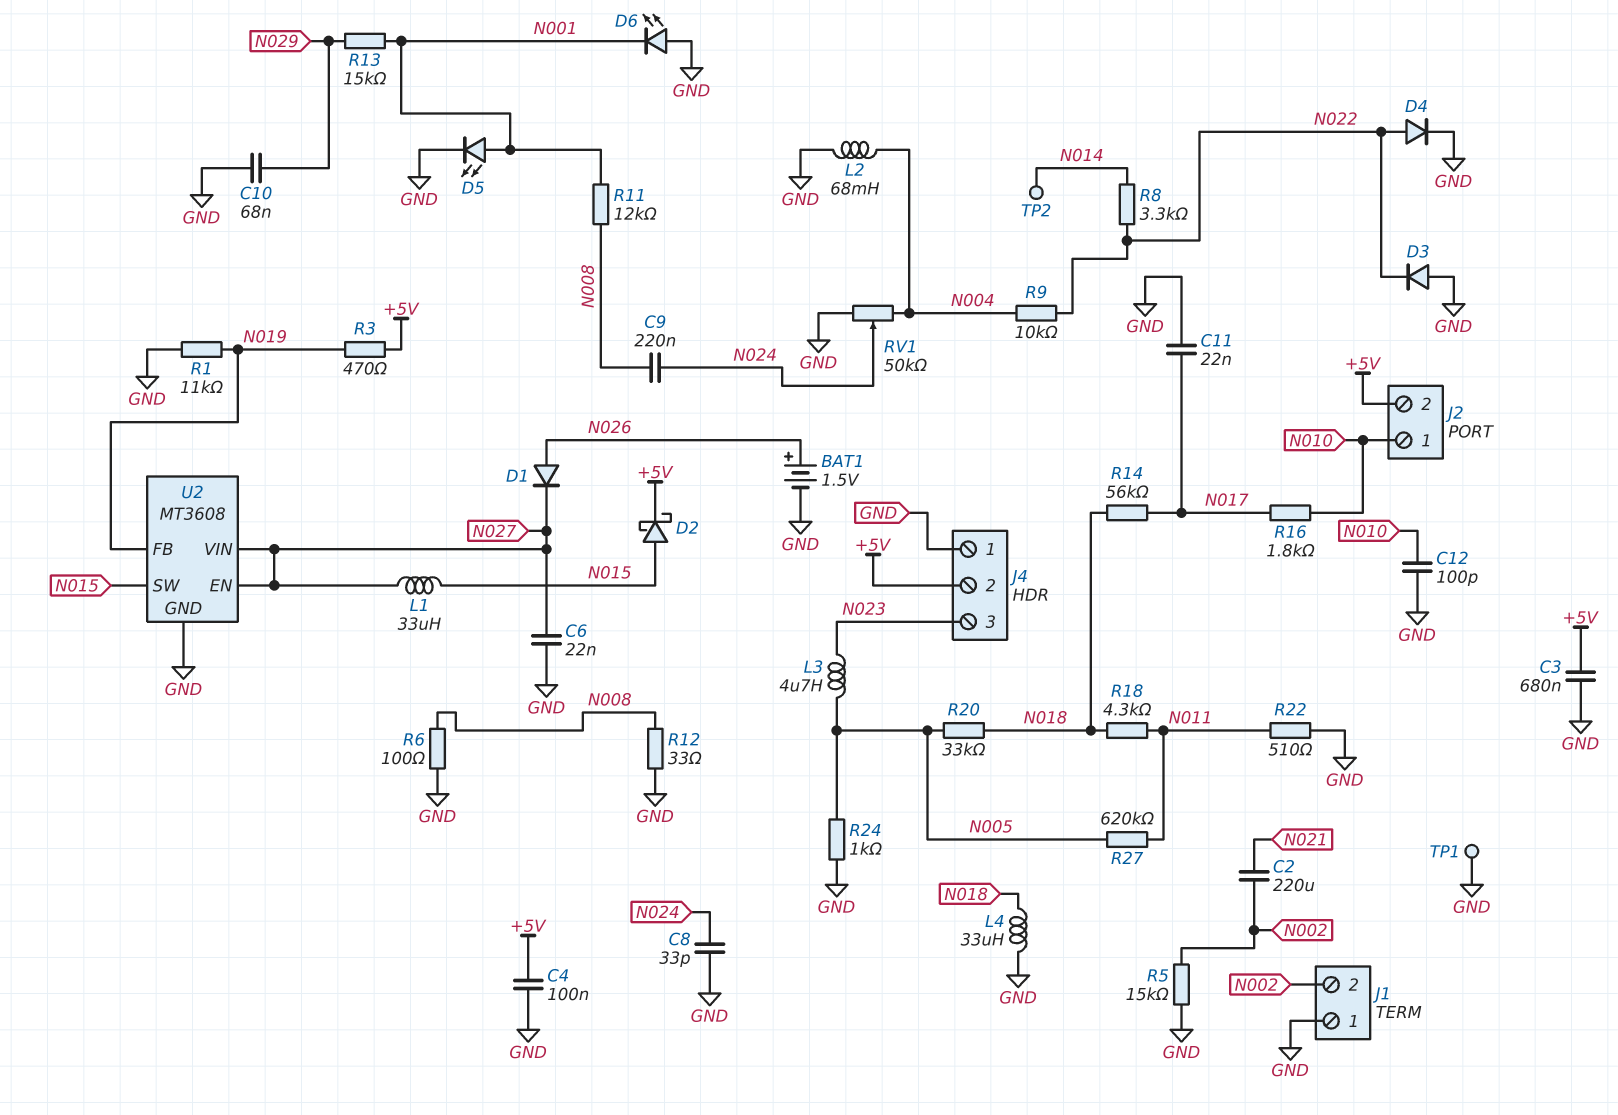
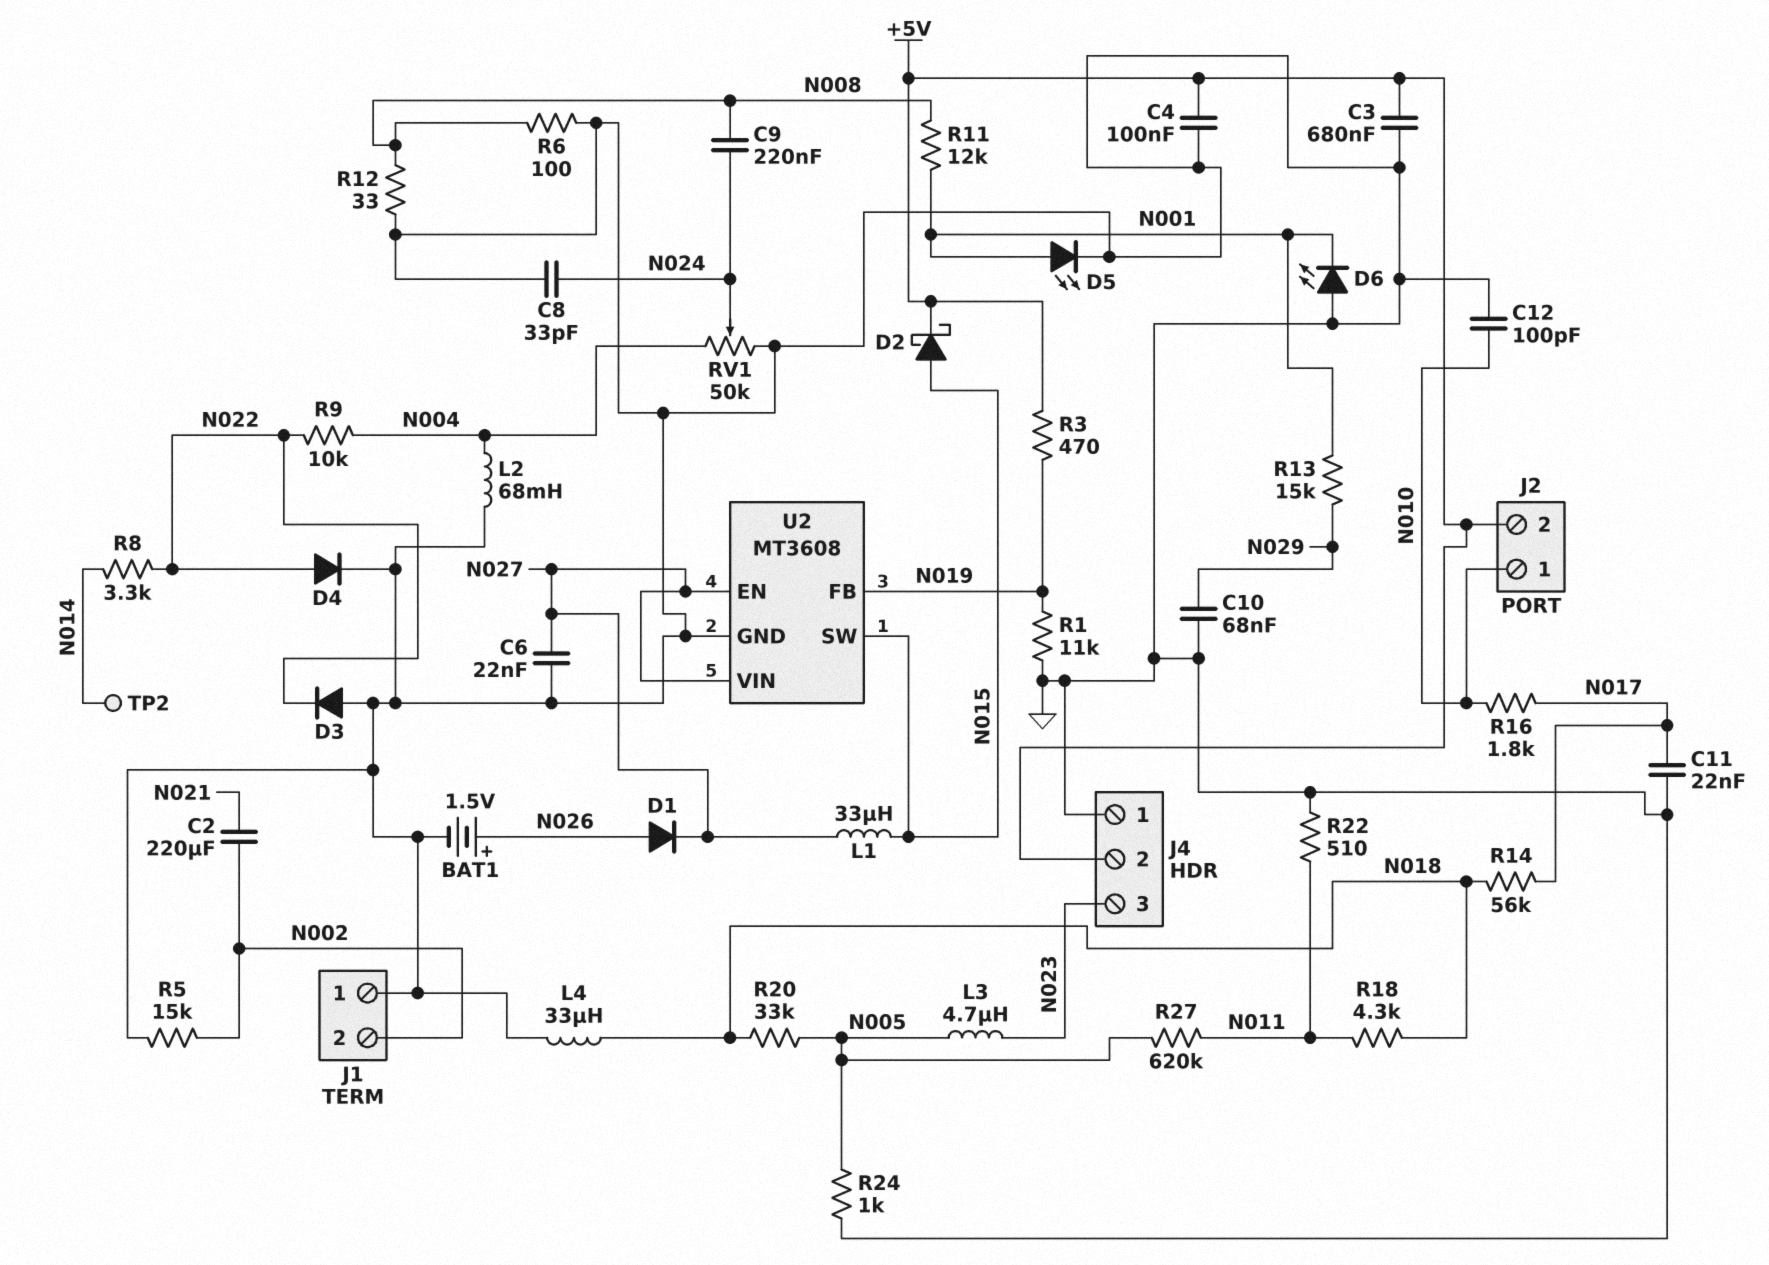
TP1: test point (GND) -> none

